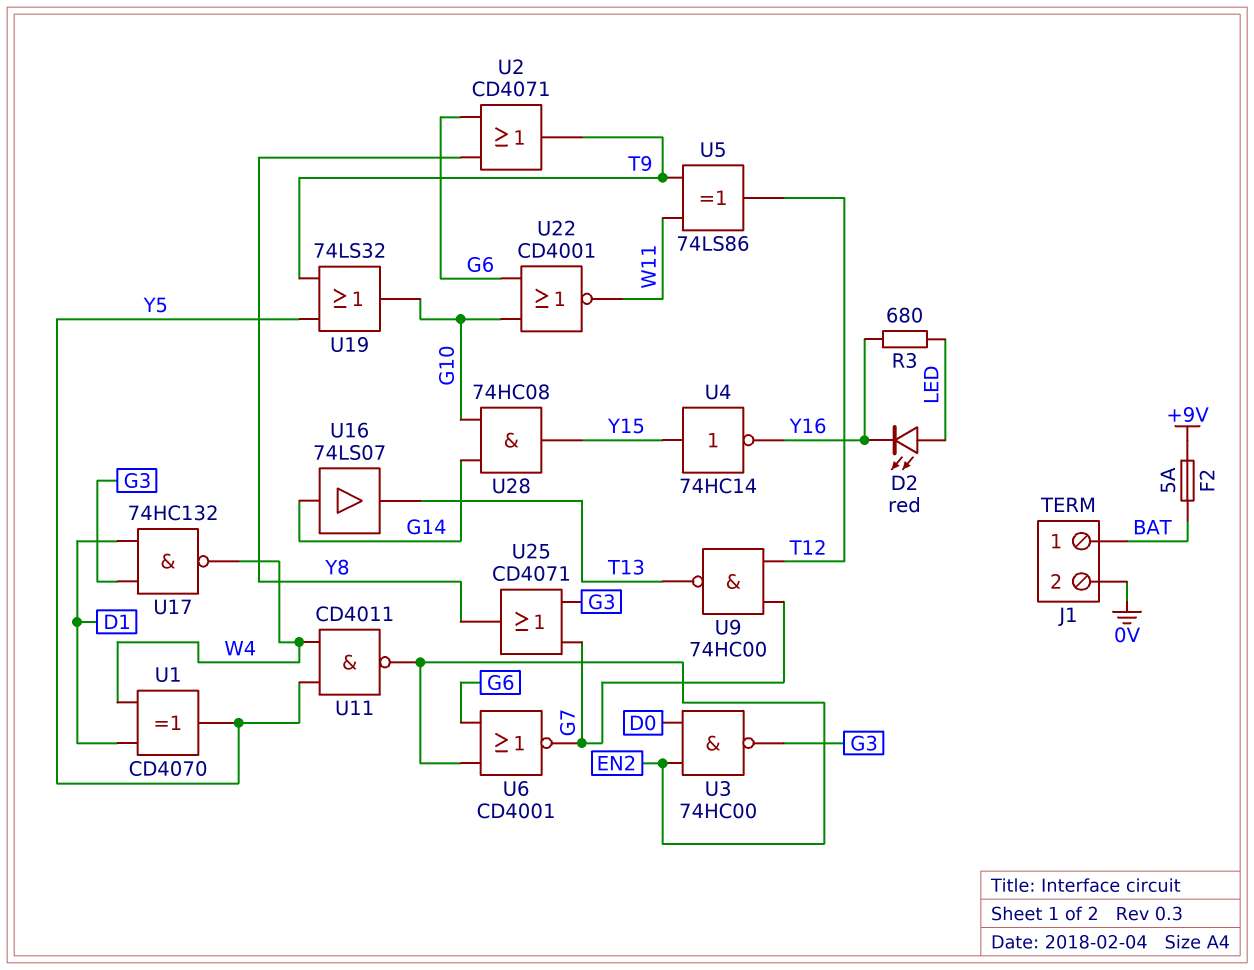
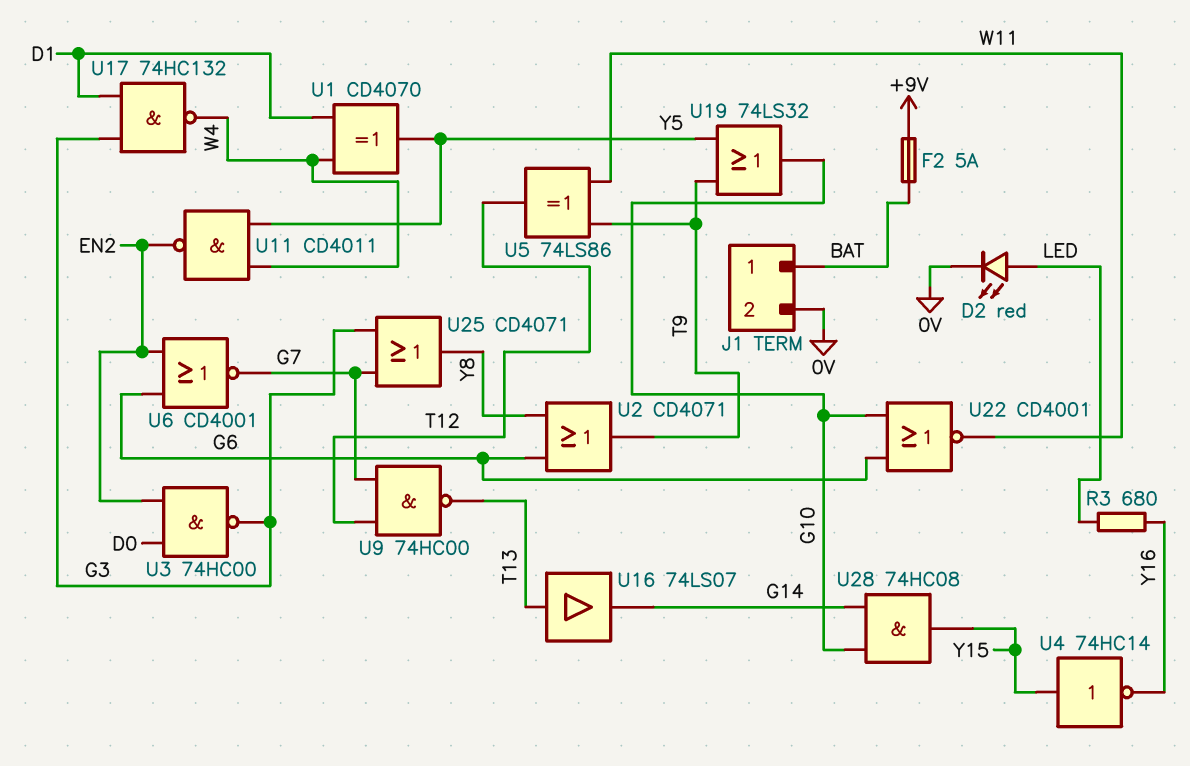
D2: LED red (A LED, K Y16) -> LED red (A LED, K 0V)
U16: buffer 74LS07 (in G14, out T13) -> buffer 74LS07 (in T13, out G14)

